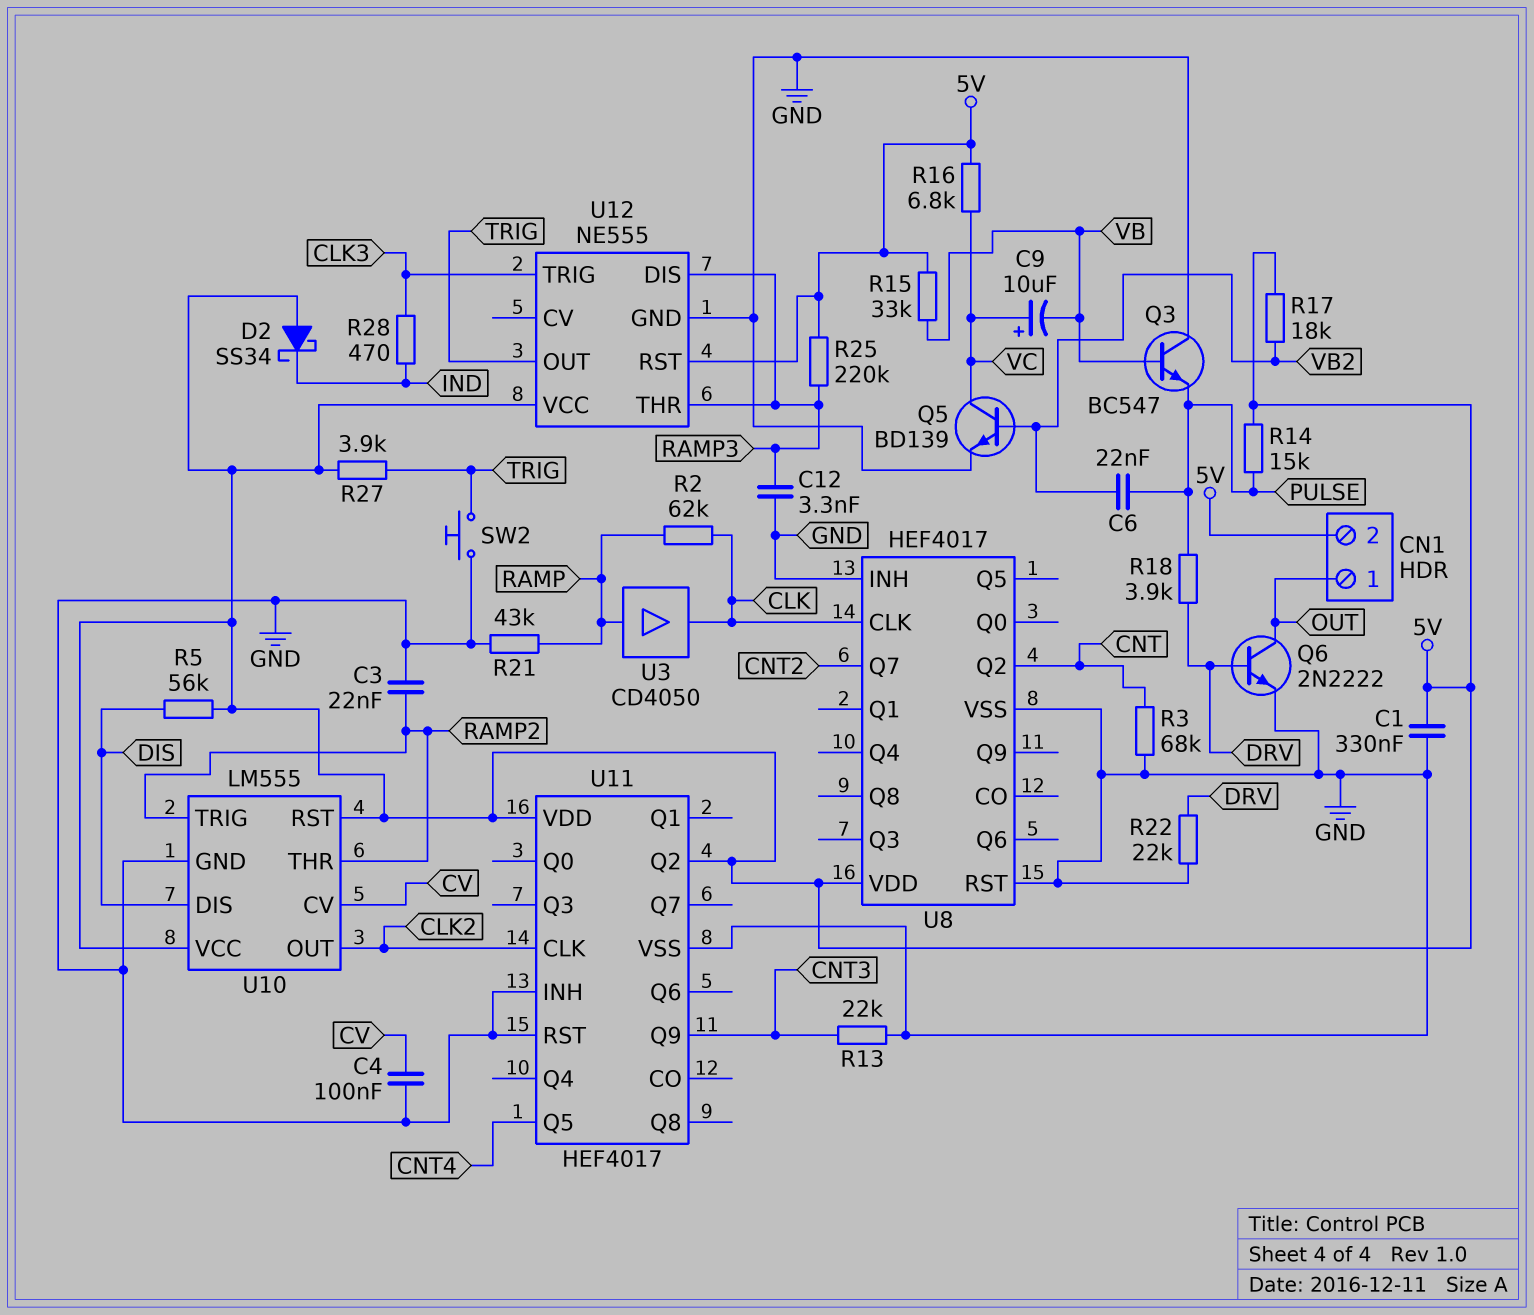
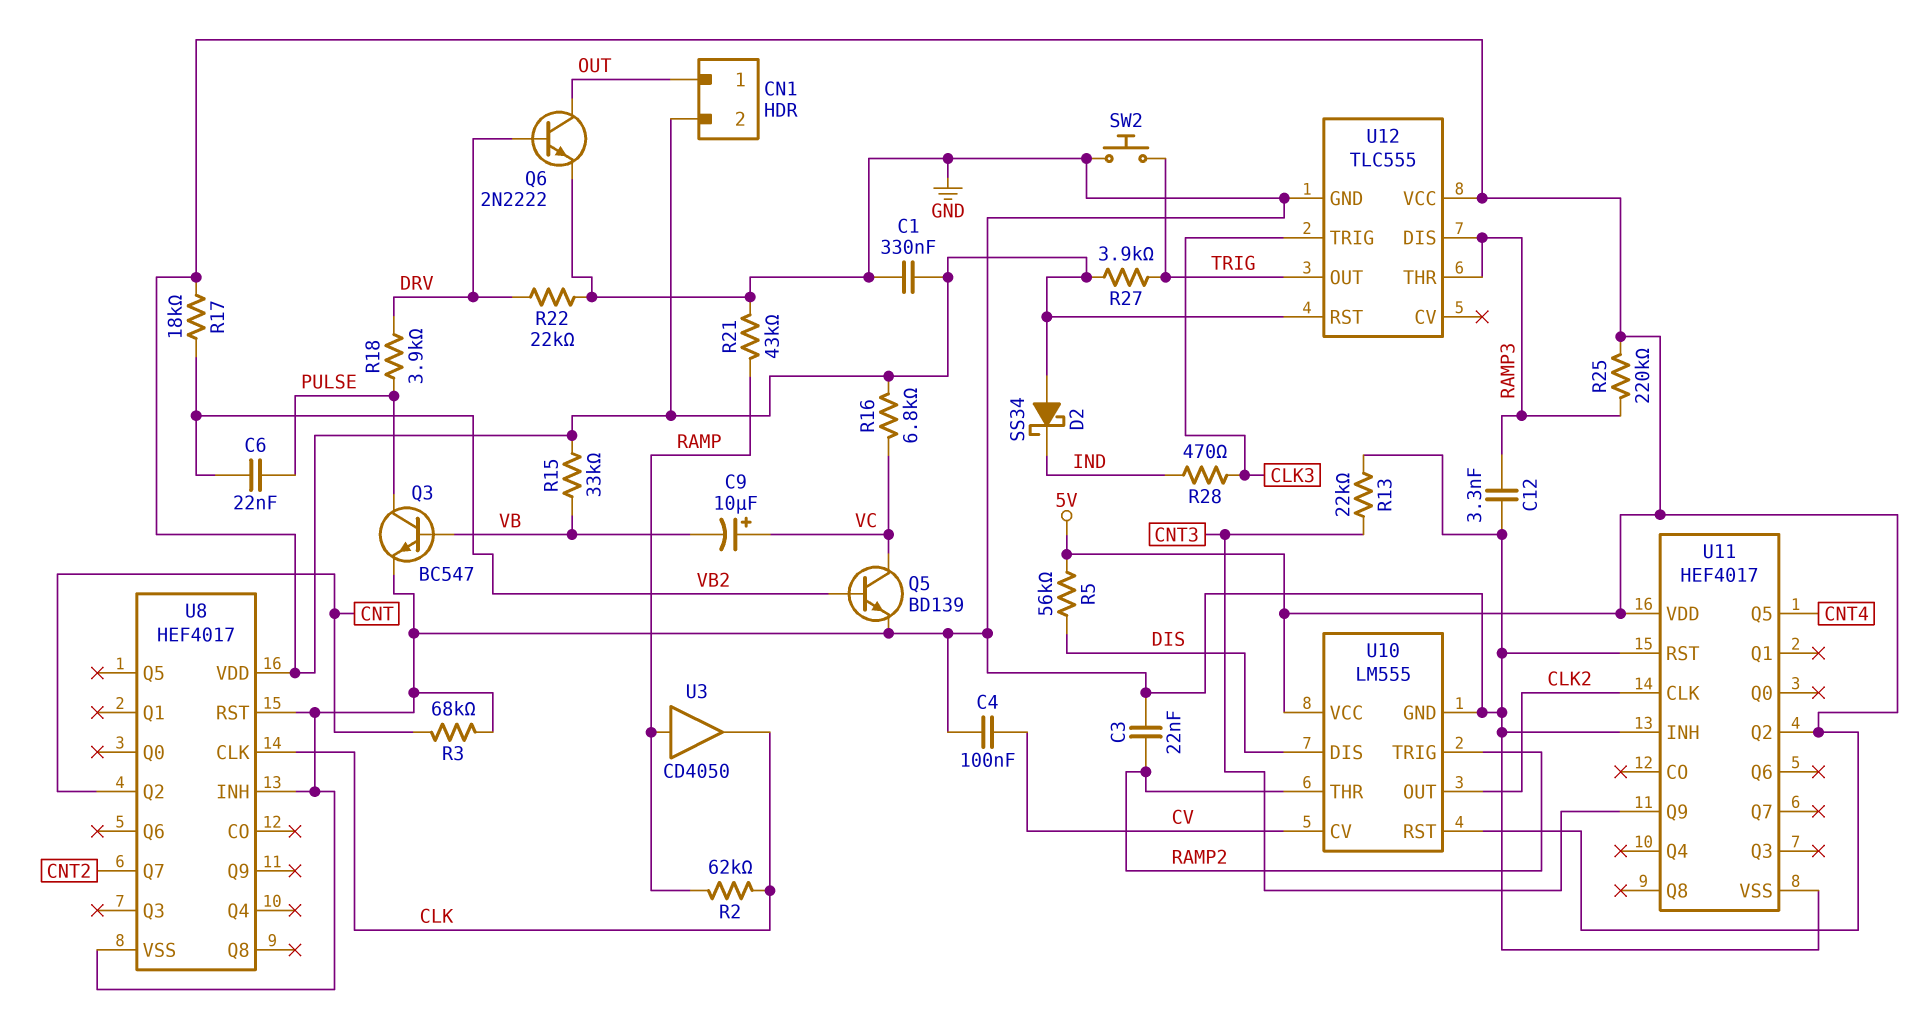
Q3: NPN BC547 (B VB, C GND, E PULSE) -> NPN BC547 (B VB, C PULSE, E GND)
R14: 15k (5V, PULSE) -> none
U12: NE555 -> TLC555

